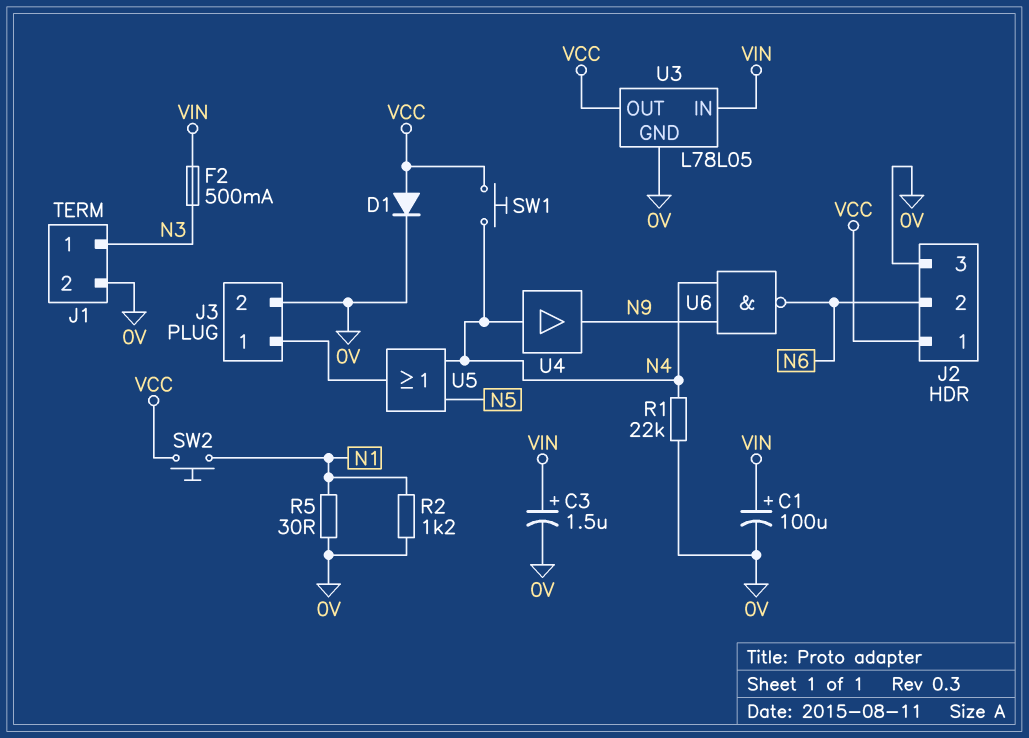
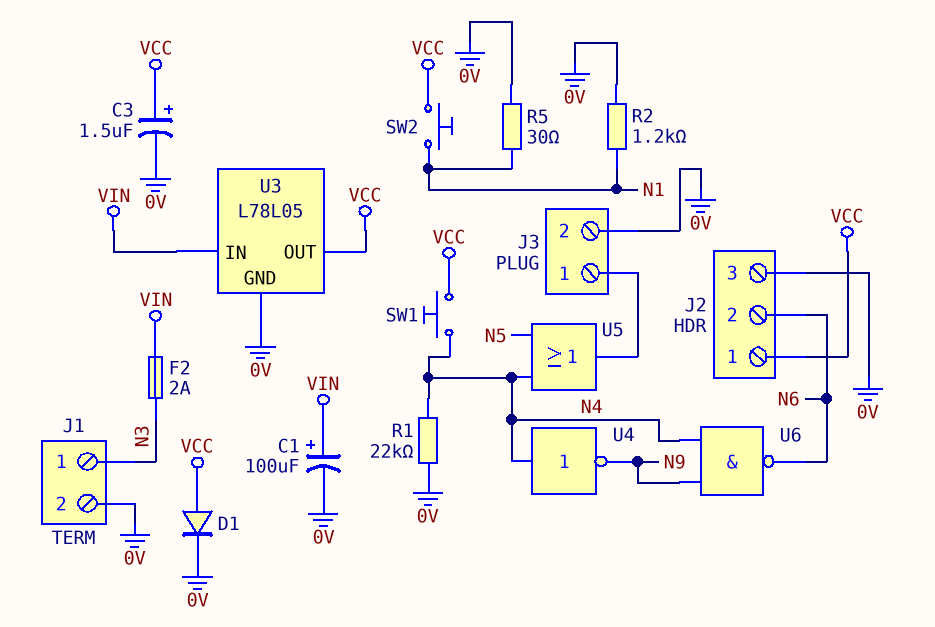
C3: 1.5uF (plus VIN, minus 0V) -> 1.5uF (plus VCC, minus 0V)
F2: 500mA (N3, VIN) -> 2A (N3, VIN)
U4: buffer (in N4, out N9) -> NOT (in N4, out N9)

